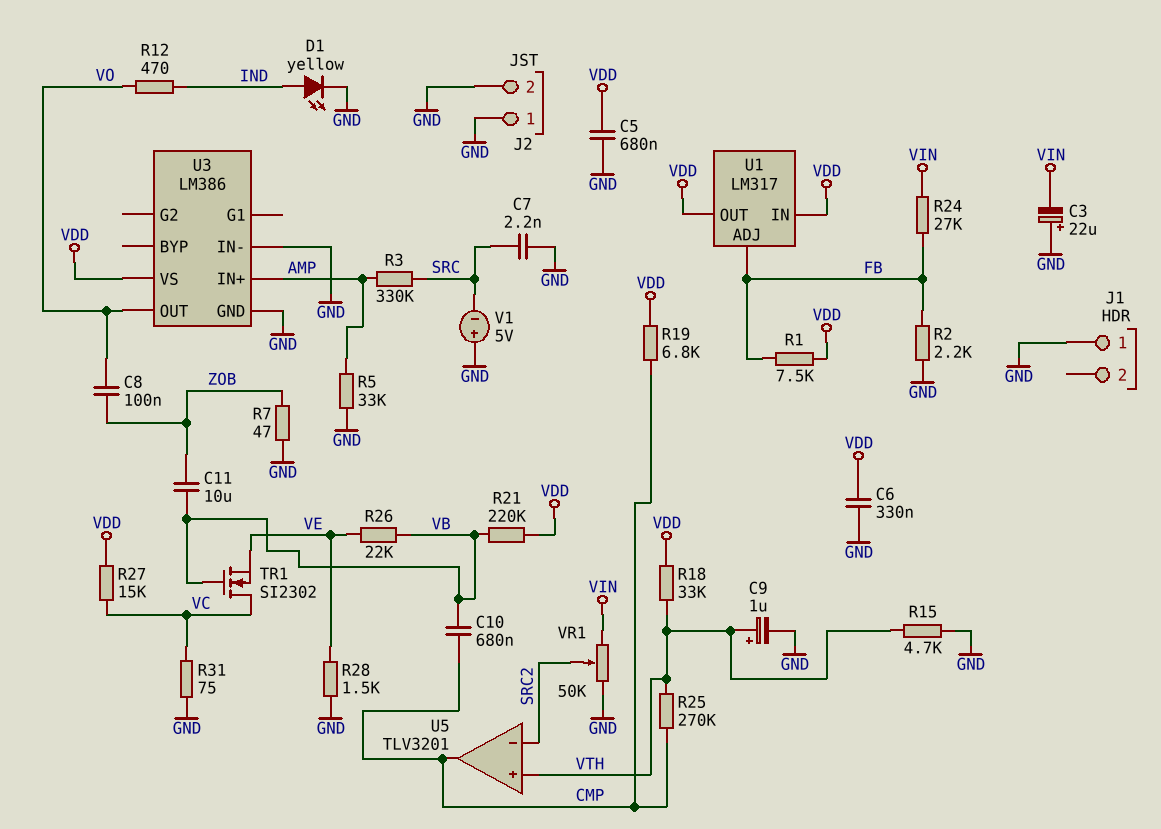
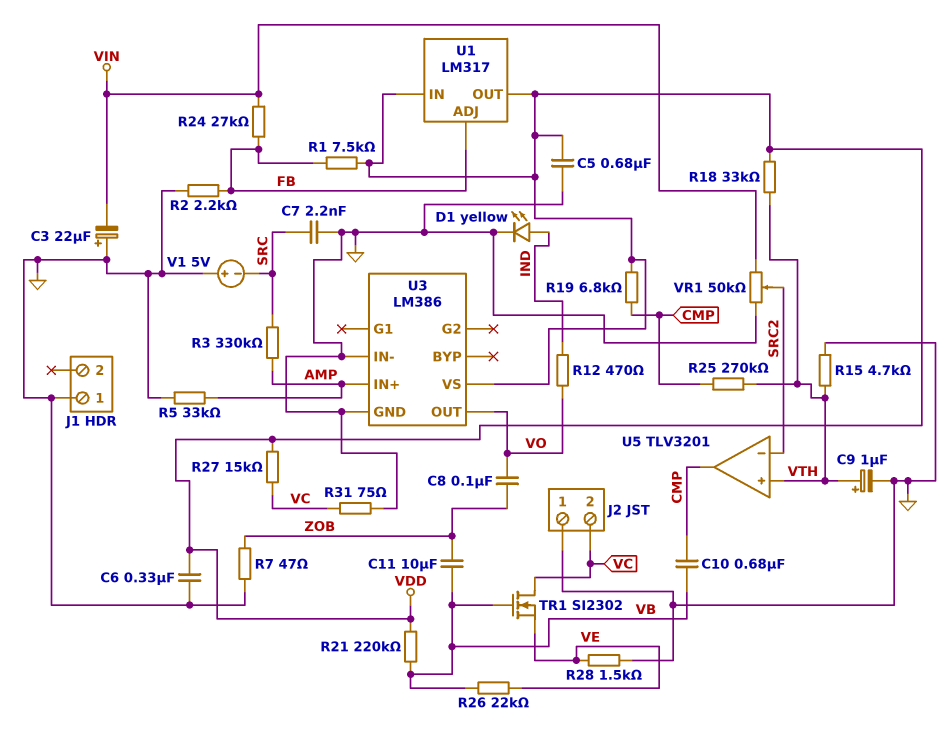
J2 pin 2: GND -> VC

